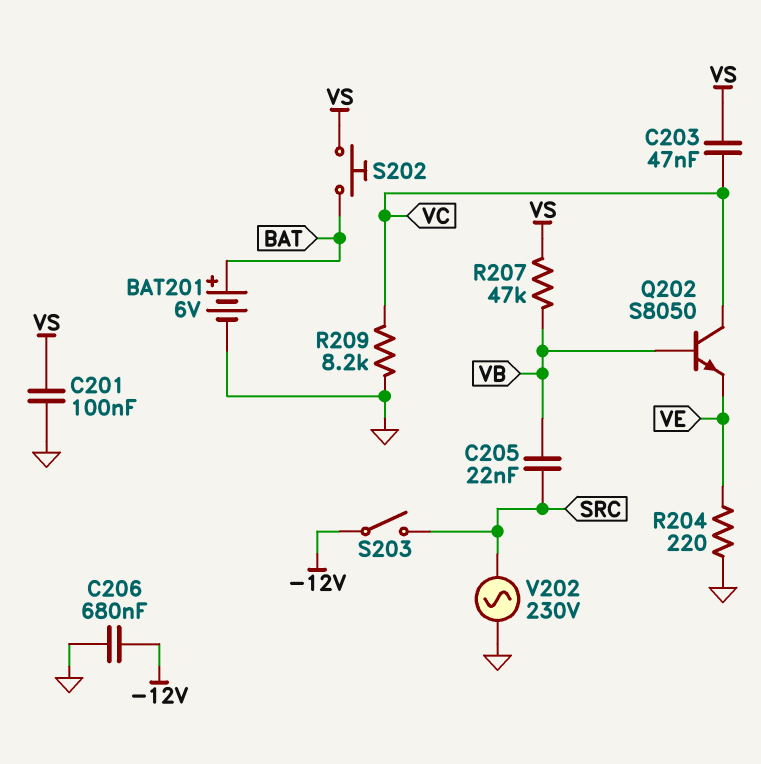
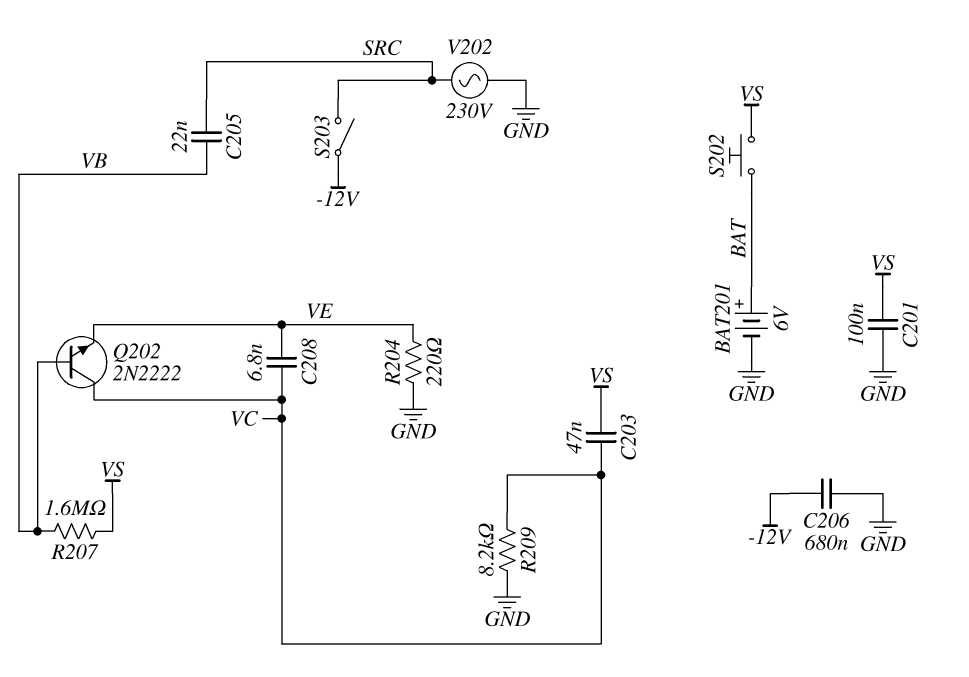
C208: none -> 6.8nF (VC, VE)
Q202: NPN S8050 (B VB, C VC, E VE) -> NPN 2N2222 (B VB, C VC, E VE)
R207: 47k (VB, VS) -> 1.6M (VB, VS)

